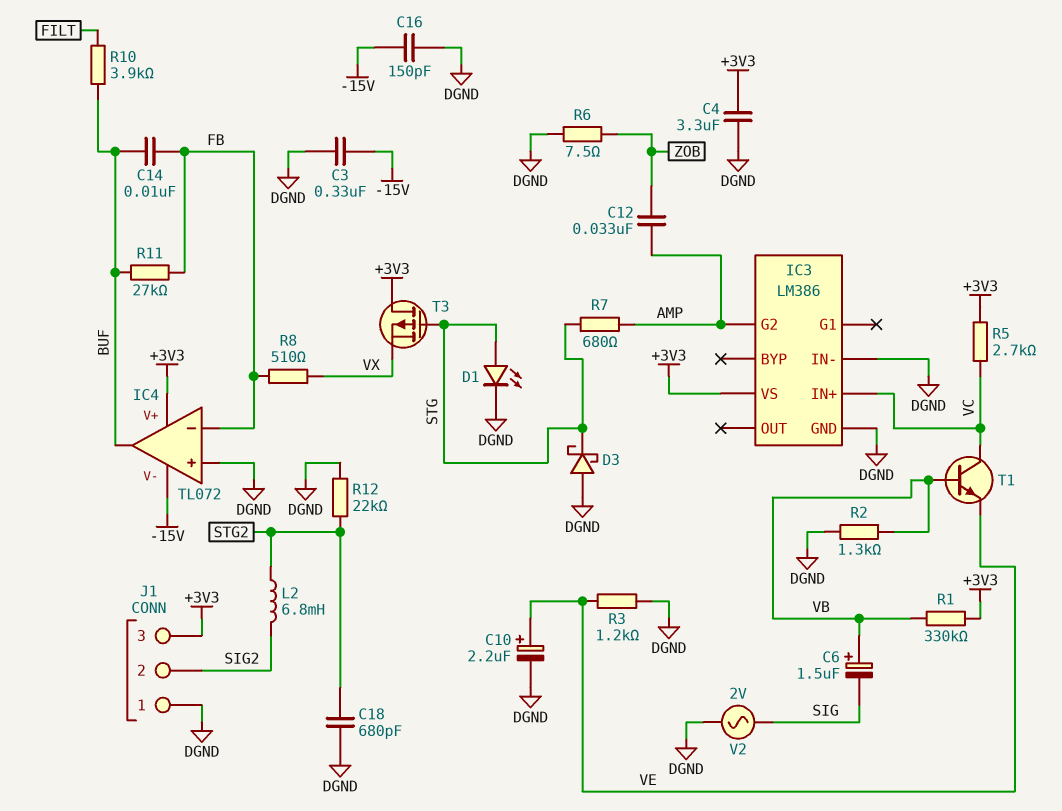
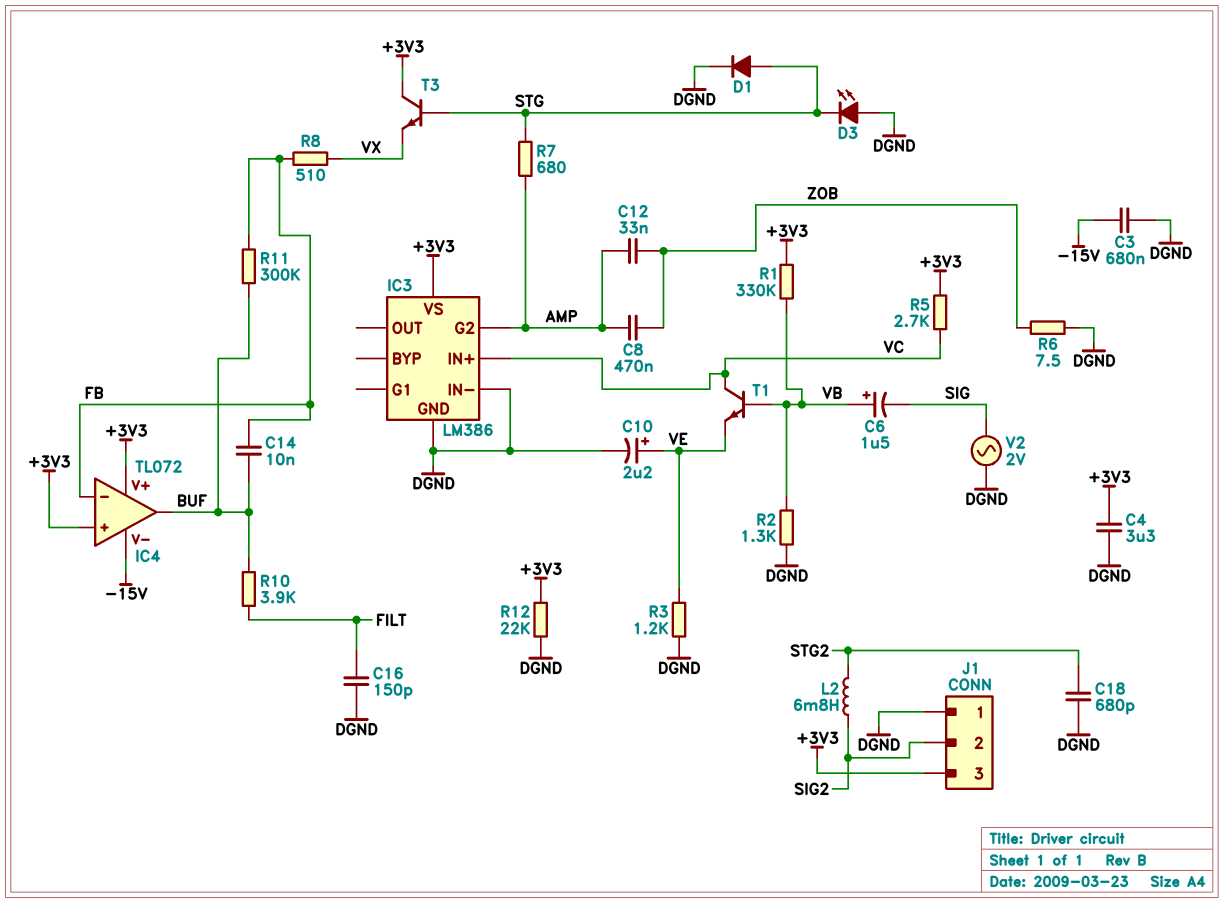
C3: 330nF (-15V, DGND) -> 680nF (-15V, DGND)
C8: none -> 470nF (AMP, ZOB)
C16: 150pF (-15V, DGND) -> 150pF (DGND, FILT)
D1: LED (A STG, K DGND) -> diode (A STG, K DGND)
D3: schottky (A DGND, K STG) -> LED (A DGND, K STG)
IC4 pin in+: DGND -> +3V3
R11: 27k (BUF, FB) -> 300k (BUF, FB)
R12: 22k (DGND, STG2) -> 22k (+3V3, DGND)
T3: PMOS (G STG, D +3V3, S VX) -> NPN (B STG, C +3V3, E VX)

